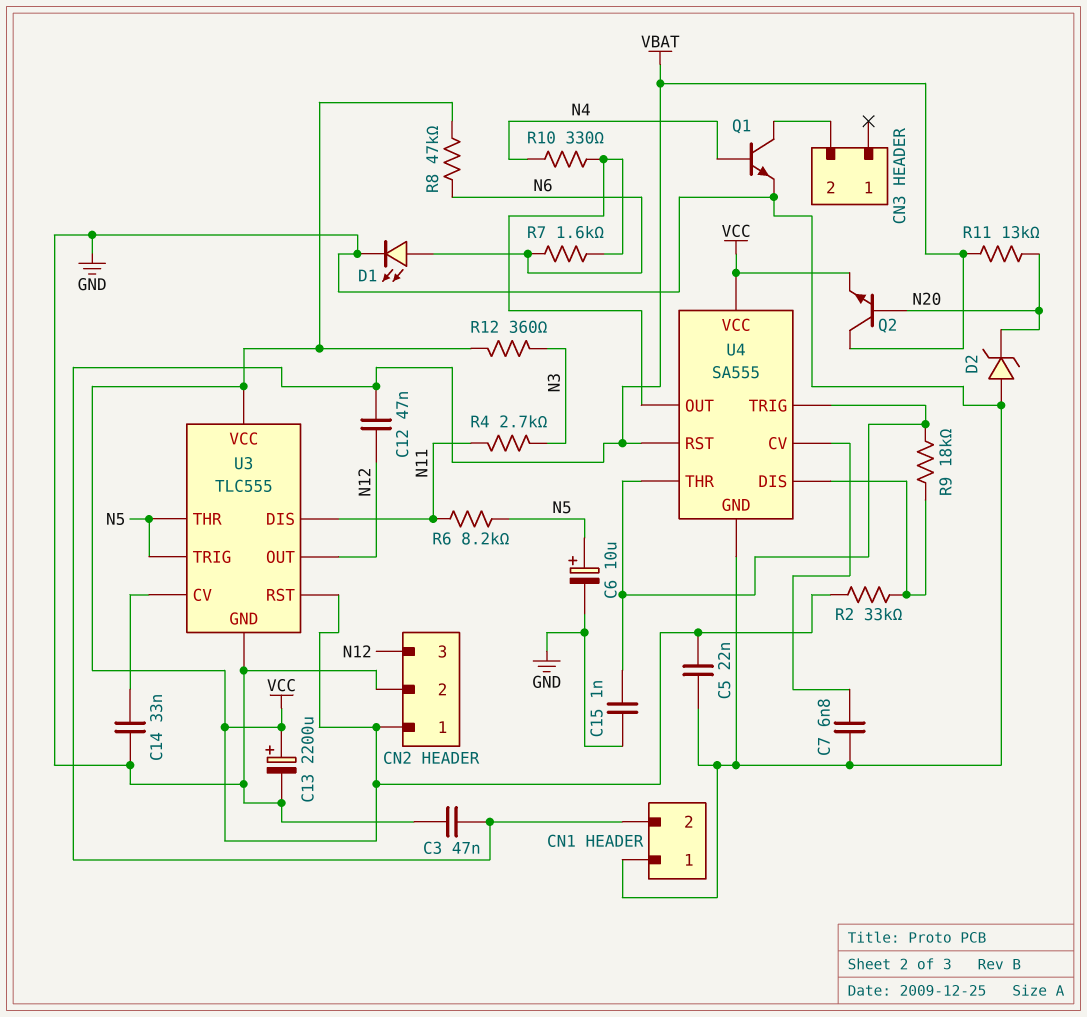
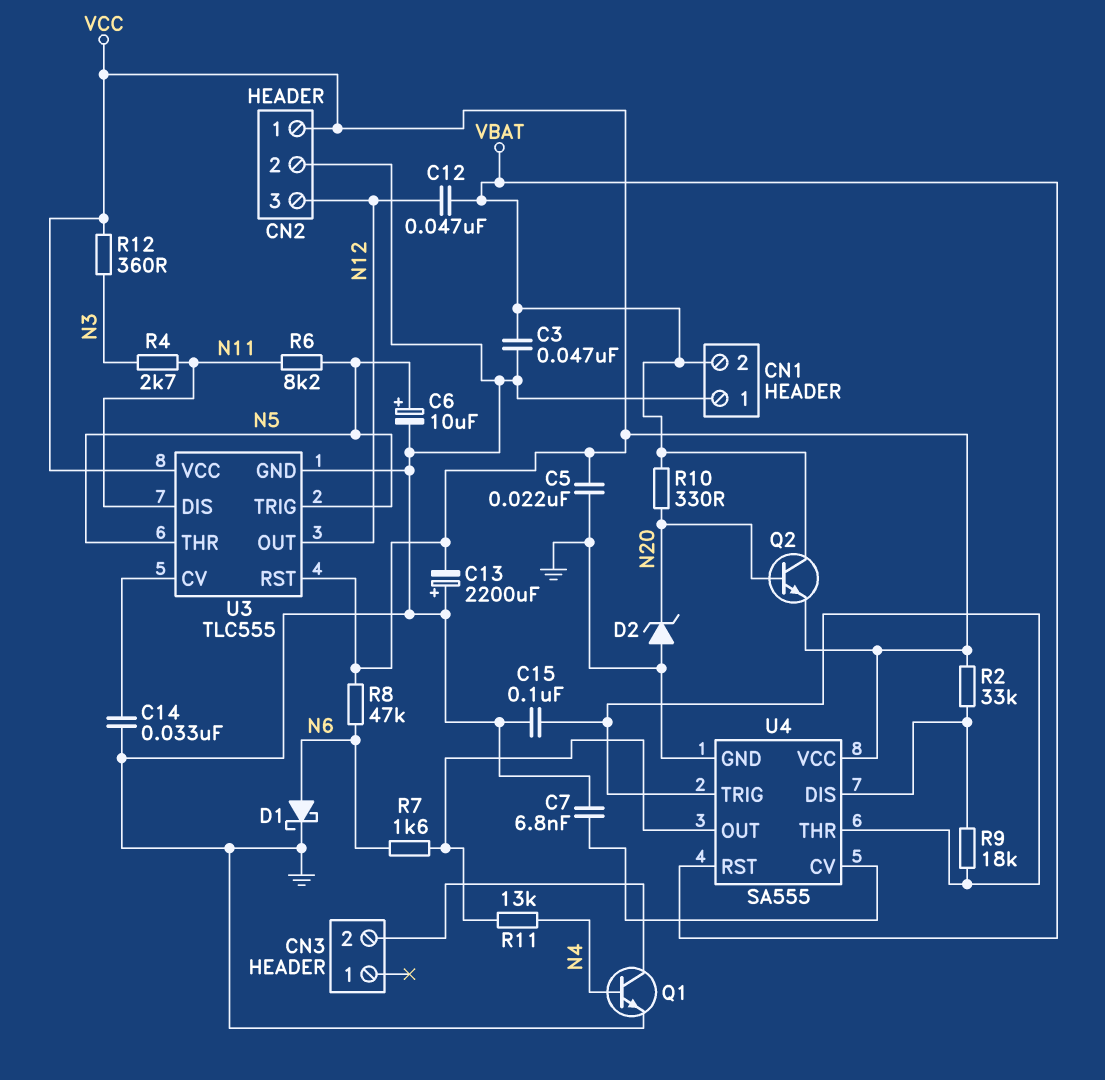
C13: 2200uF (plus VCC, minus GND) -> 2200uF (plus GND, minus VCC)
C15: 1nF (GND, U4/THR) -> 100nF (GND, U4/THR)
D1: LED (A N6, K GND) -> schottky (A N6, K GND)
R10: 330 (N4, U4/OUT) -> 330 (N20, VBAT)
R11: 13k (N20, VBAT) -> 13k (N4, U4/OUT)

